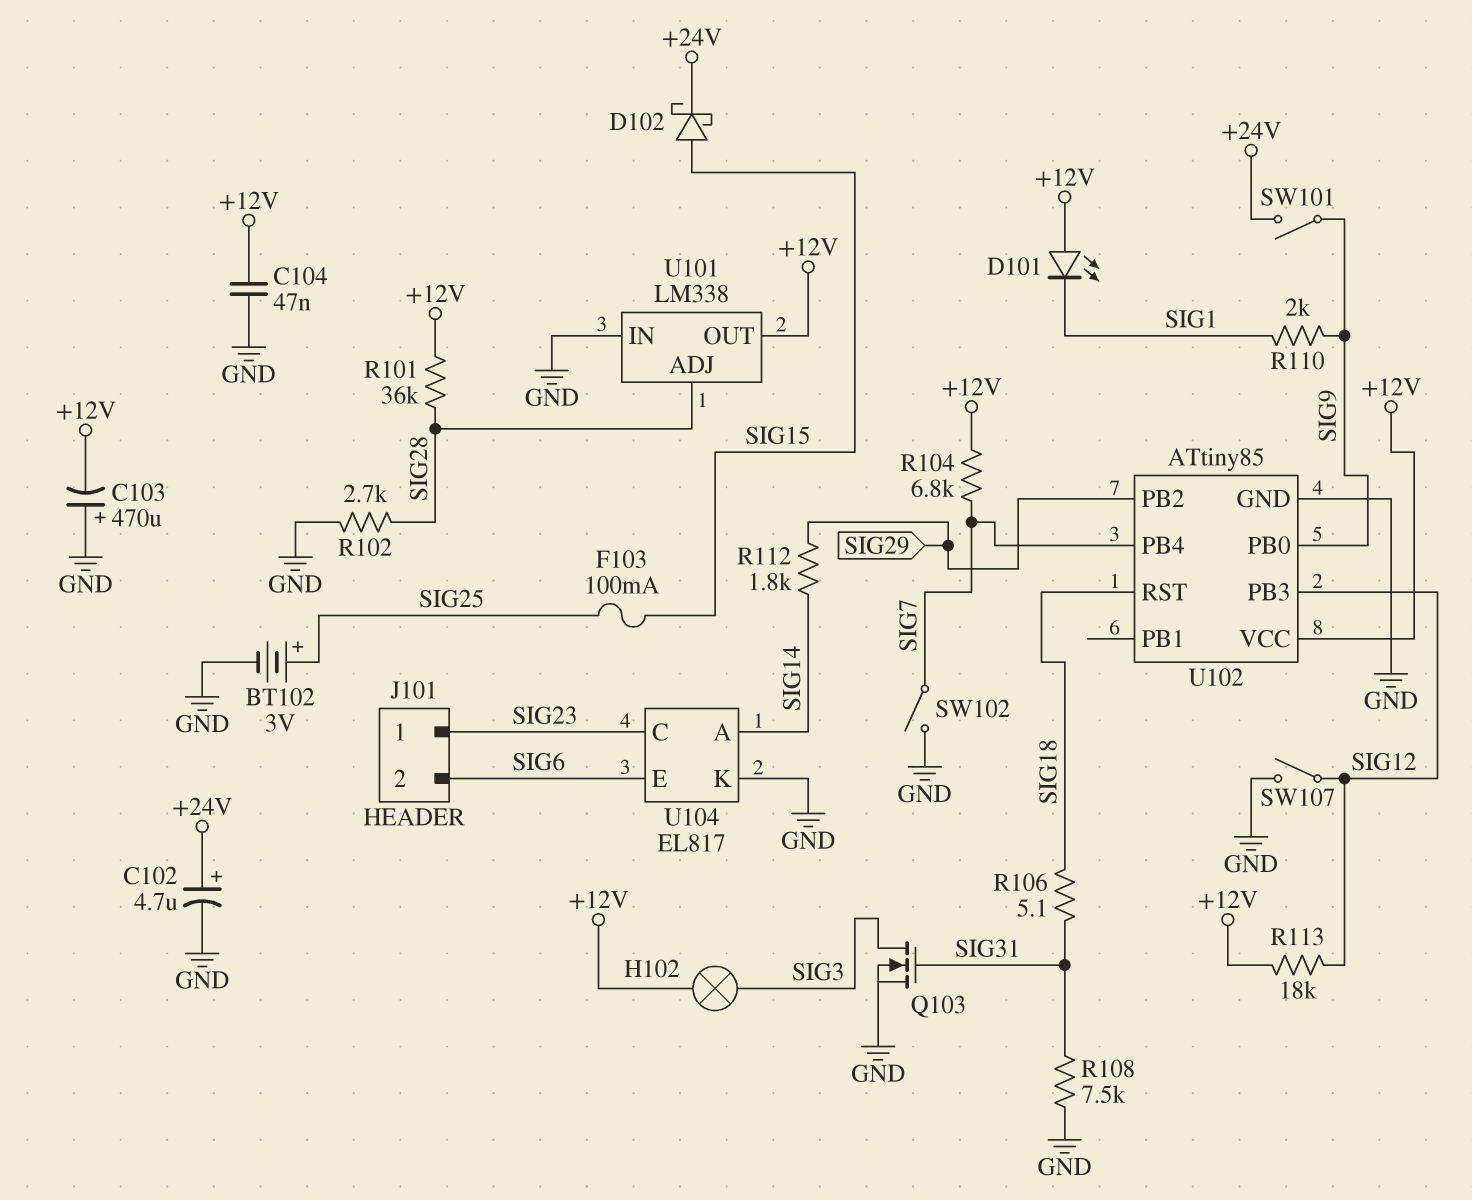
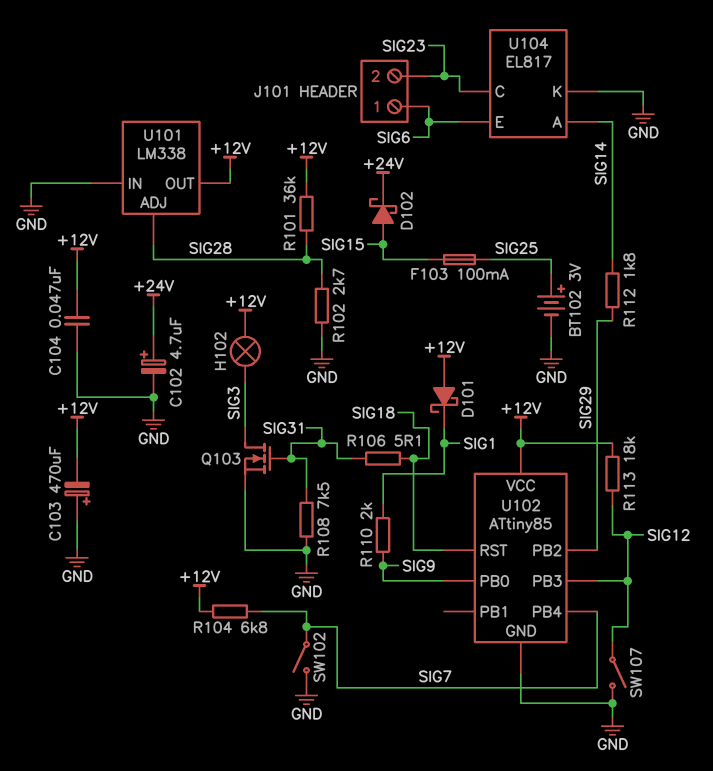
D101: LED (A +12V, K SIG1) -> schottky (A +12V, K SIG1)
J101 pin 1: SIG23 -> SIG6
J101 pin 2: SIG6 -> SIG23
SW101: switch (+24V, SIG9) -> none

